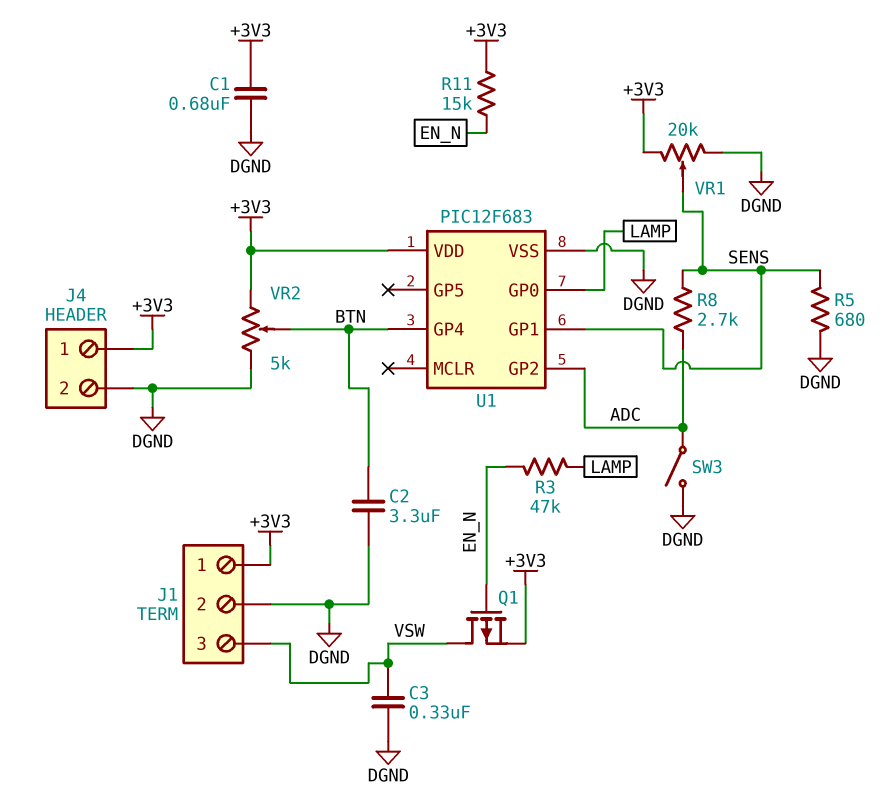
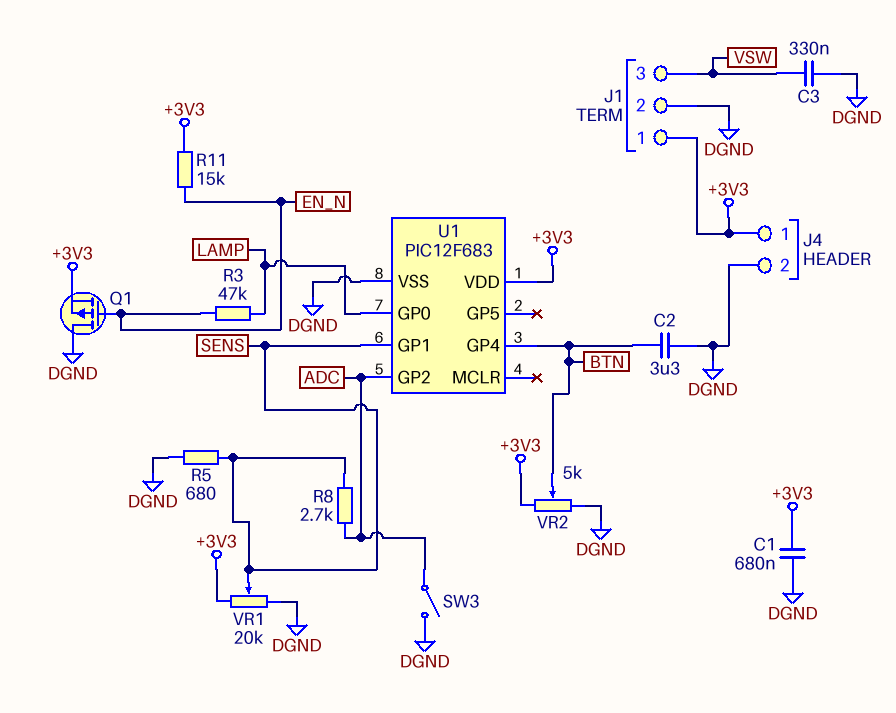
Q1: PMOS (G EN_N, D VSW, S +3V3) -> PMOS (G EN_N, D DGND, S +3V3)

